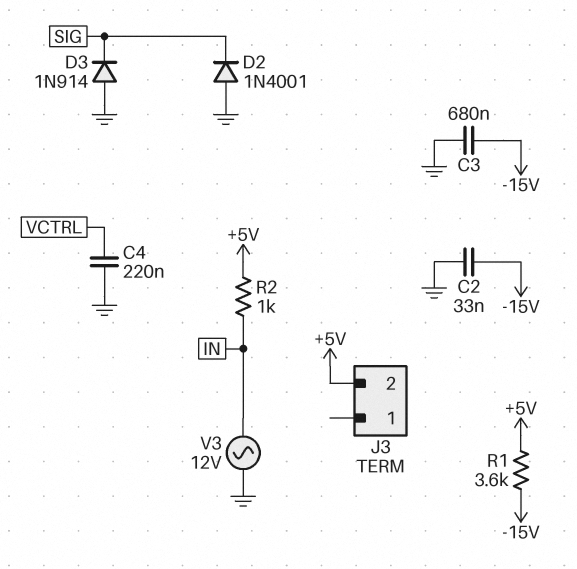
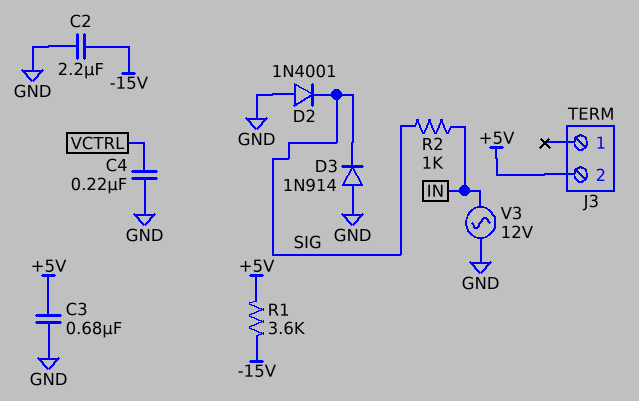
C2: 33nF (-15V, GND) -> 2.2uF (-15V, GND)
C3: 680nF (-15V, GND) -> 680nF (+5V, GND)
R2: 1k (+5V, IN) -> 1k (IN, SIG)

